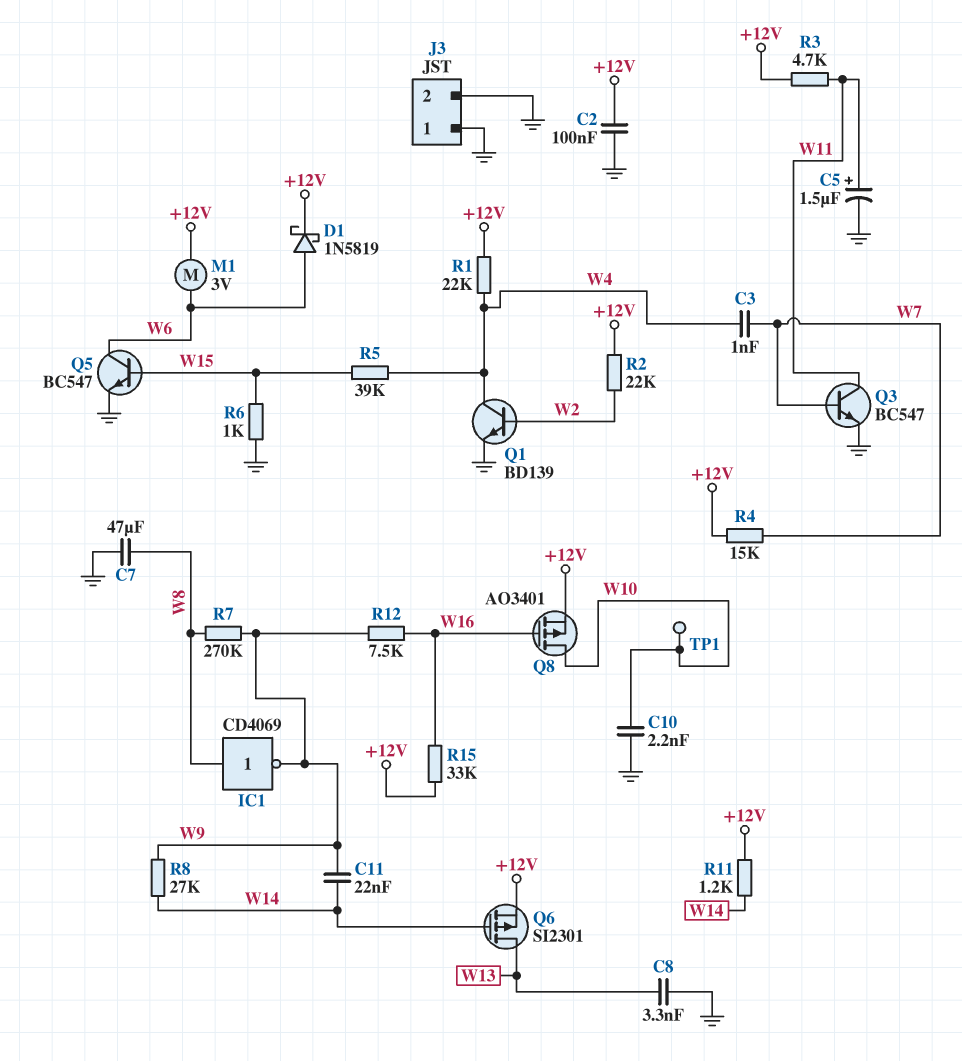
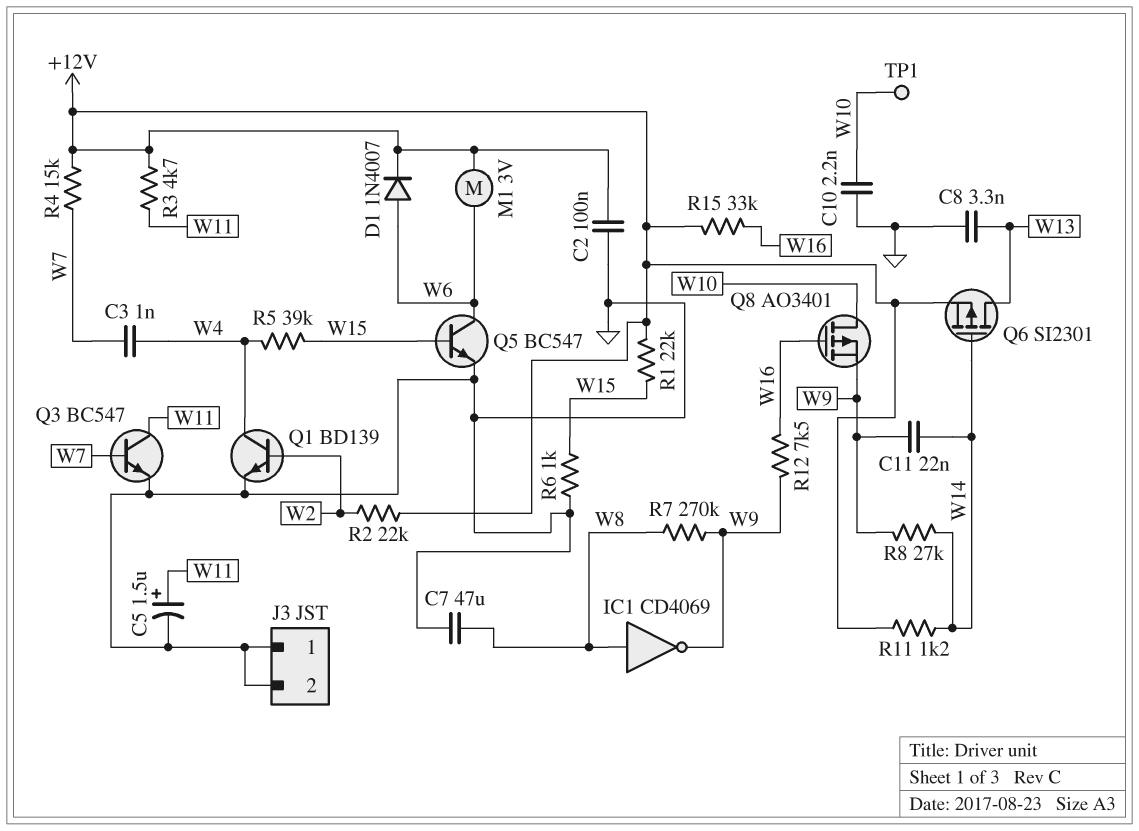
D1: schottky 1N5819 (A W6, K +12V) -> diode 1N4007 (A W6, K +12V)
Q8: PMOS AO3401 (G W16, D W10, S +12V) -> PMOS AO3401 (G W16, D W10, S W9)
R1: 22k (+12V, W4) -> 22k (+12V, W15)

